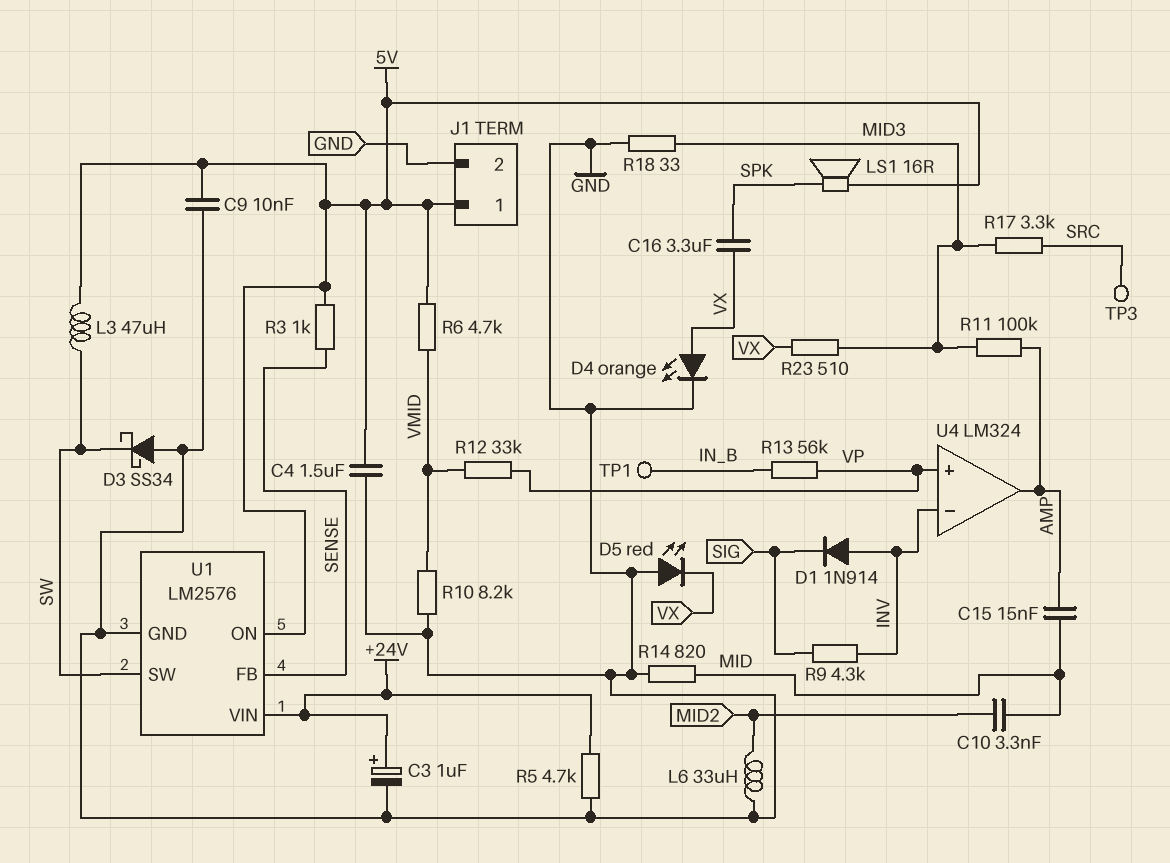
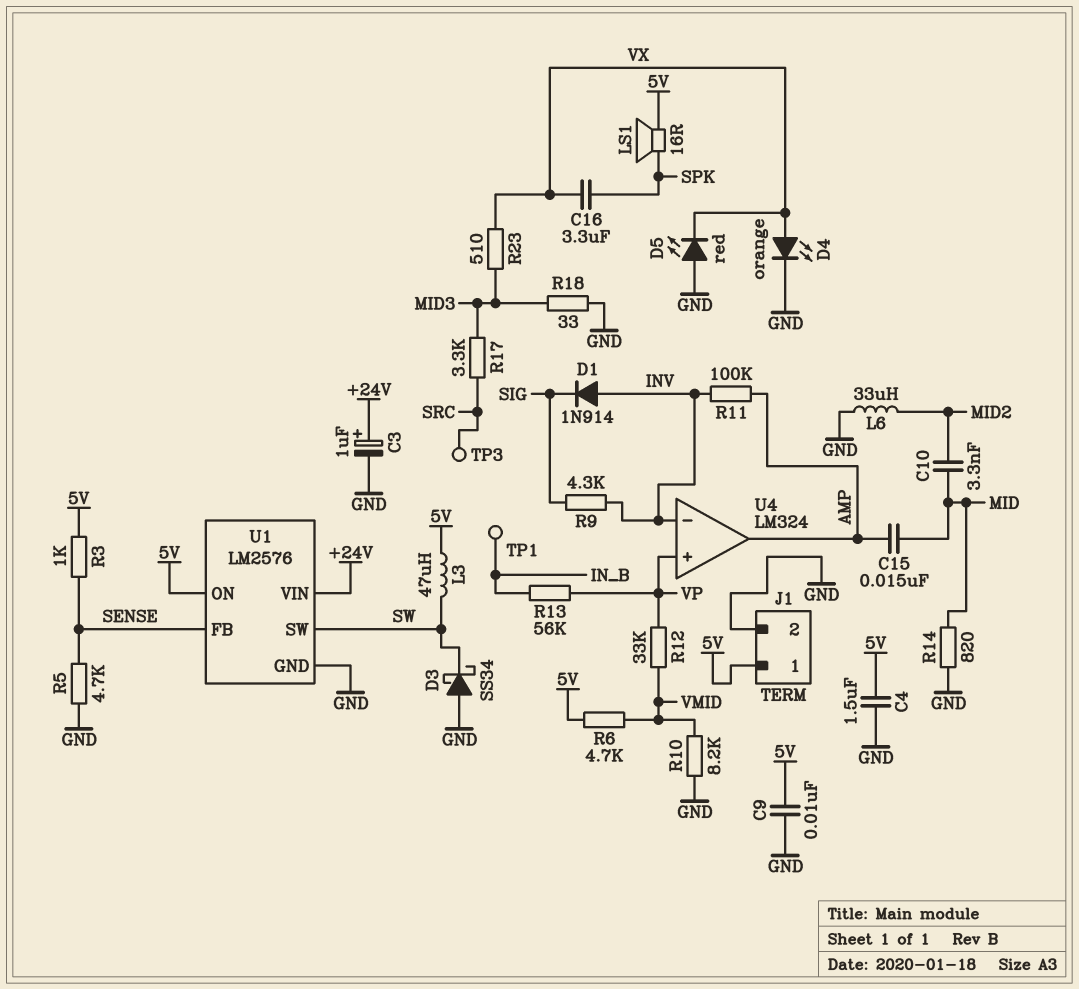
R5: 4.7k (+24V, GND) -> 4.7k (GND, SENSE)
R11: 100k (AMP, MID3) -> 100k (AMP, INV)

